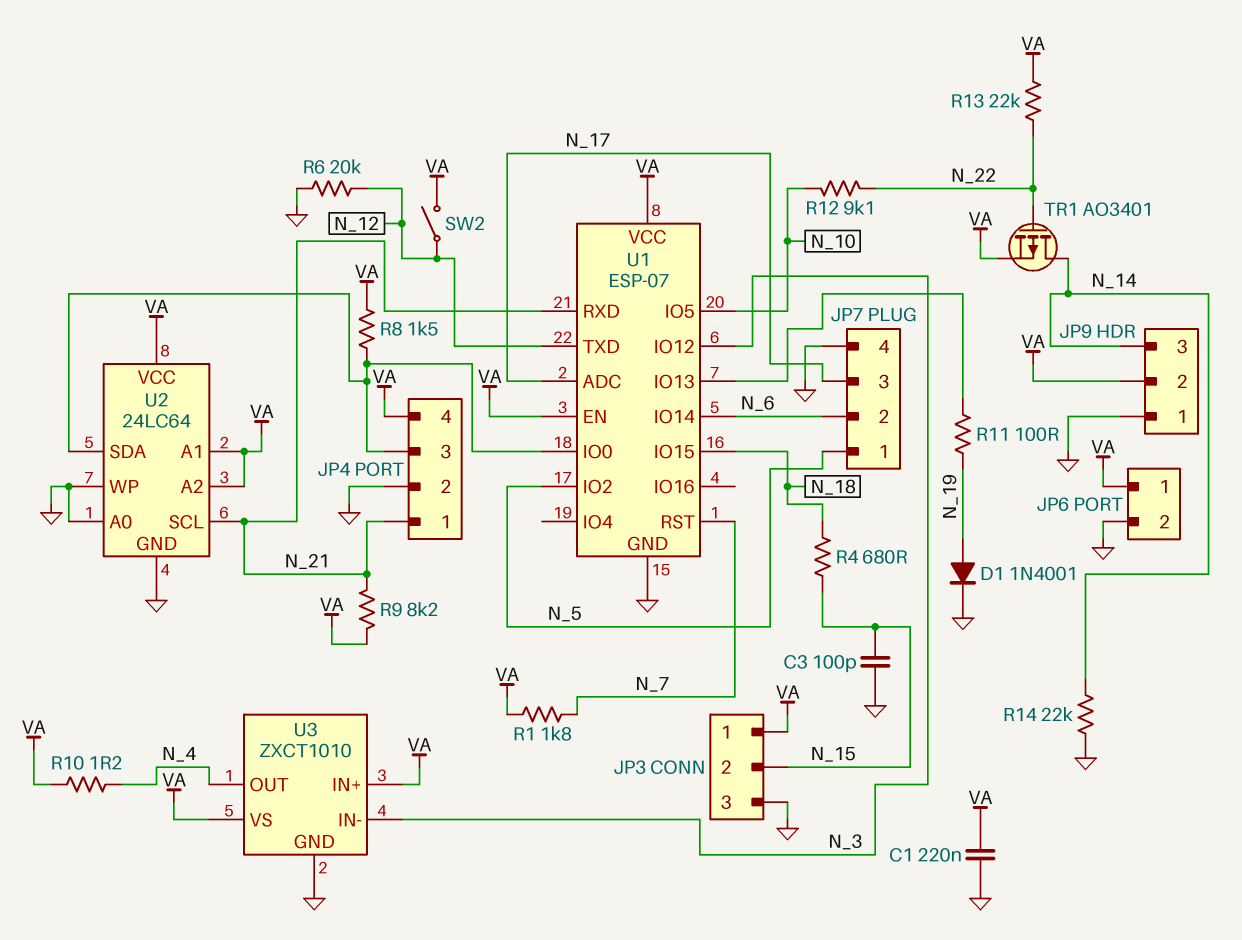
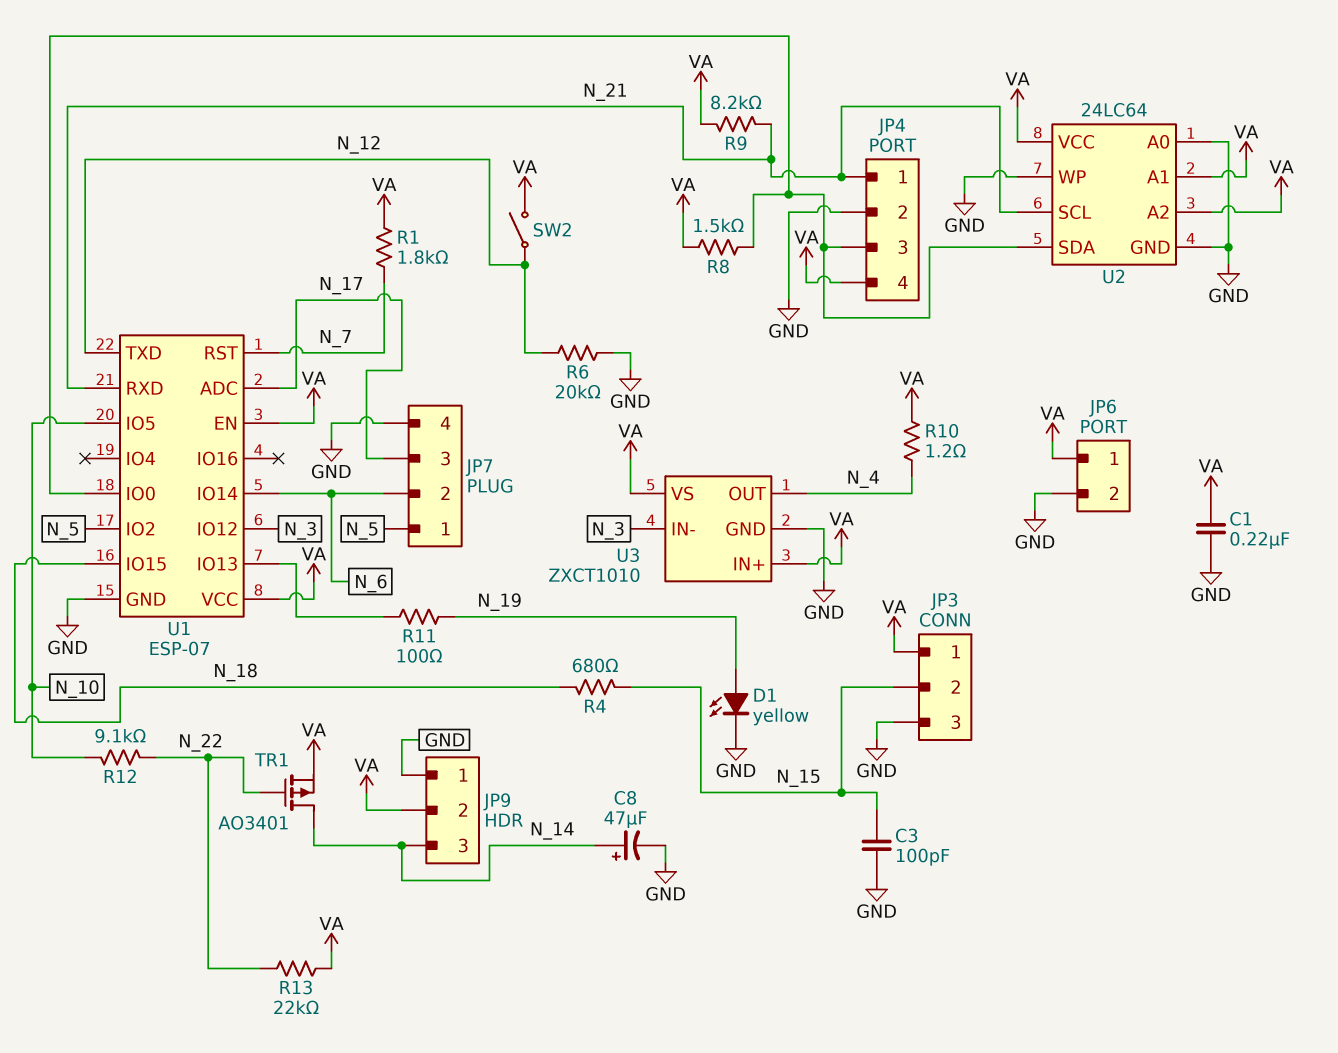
C8: none -> 47uF (plus N_14, minus GND)
D1: diode 1N4001 (A N_19, K GND) -> LED yellow (A N_19, K GND)
R14: 22k (GND, N_14) -> none

